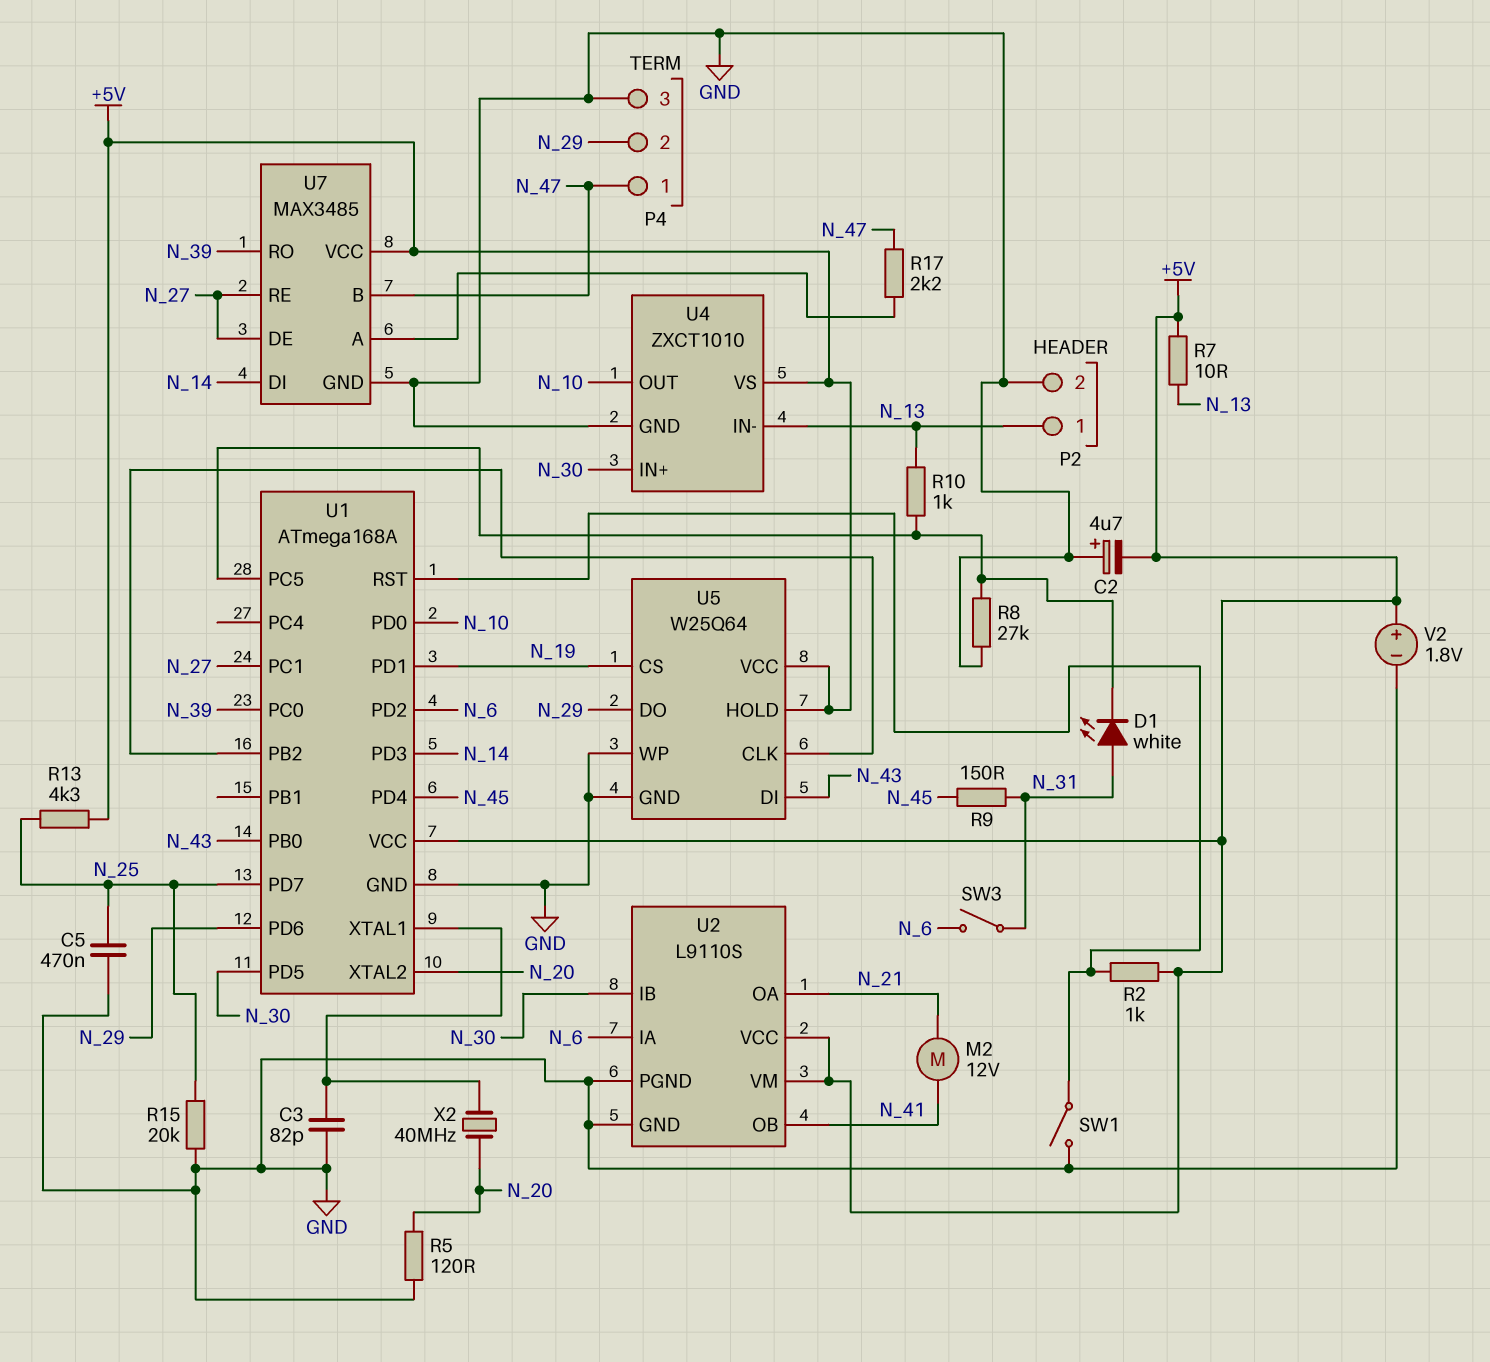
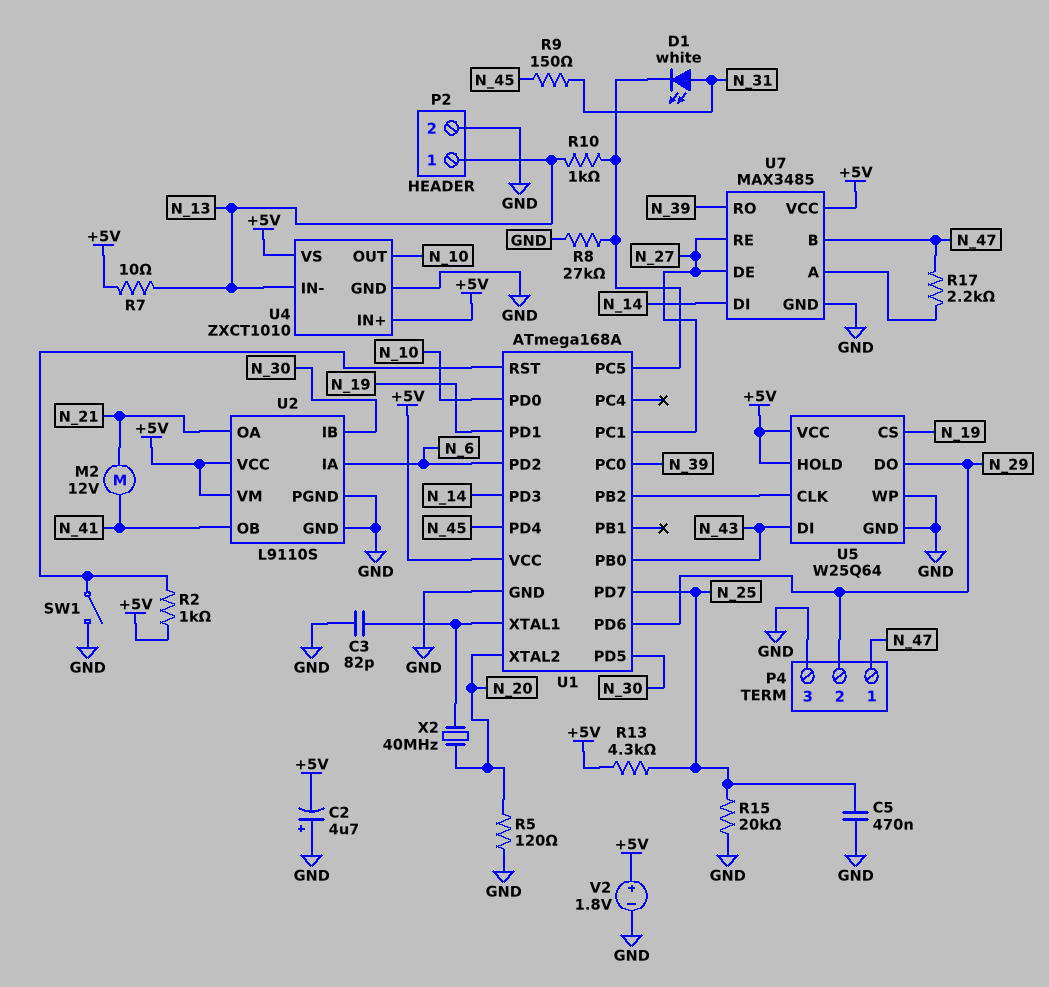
SW3: switch (N_6, N_31) -> none
U4 pin IN+: N_30 -> +5V

